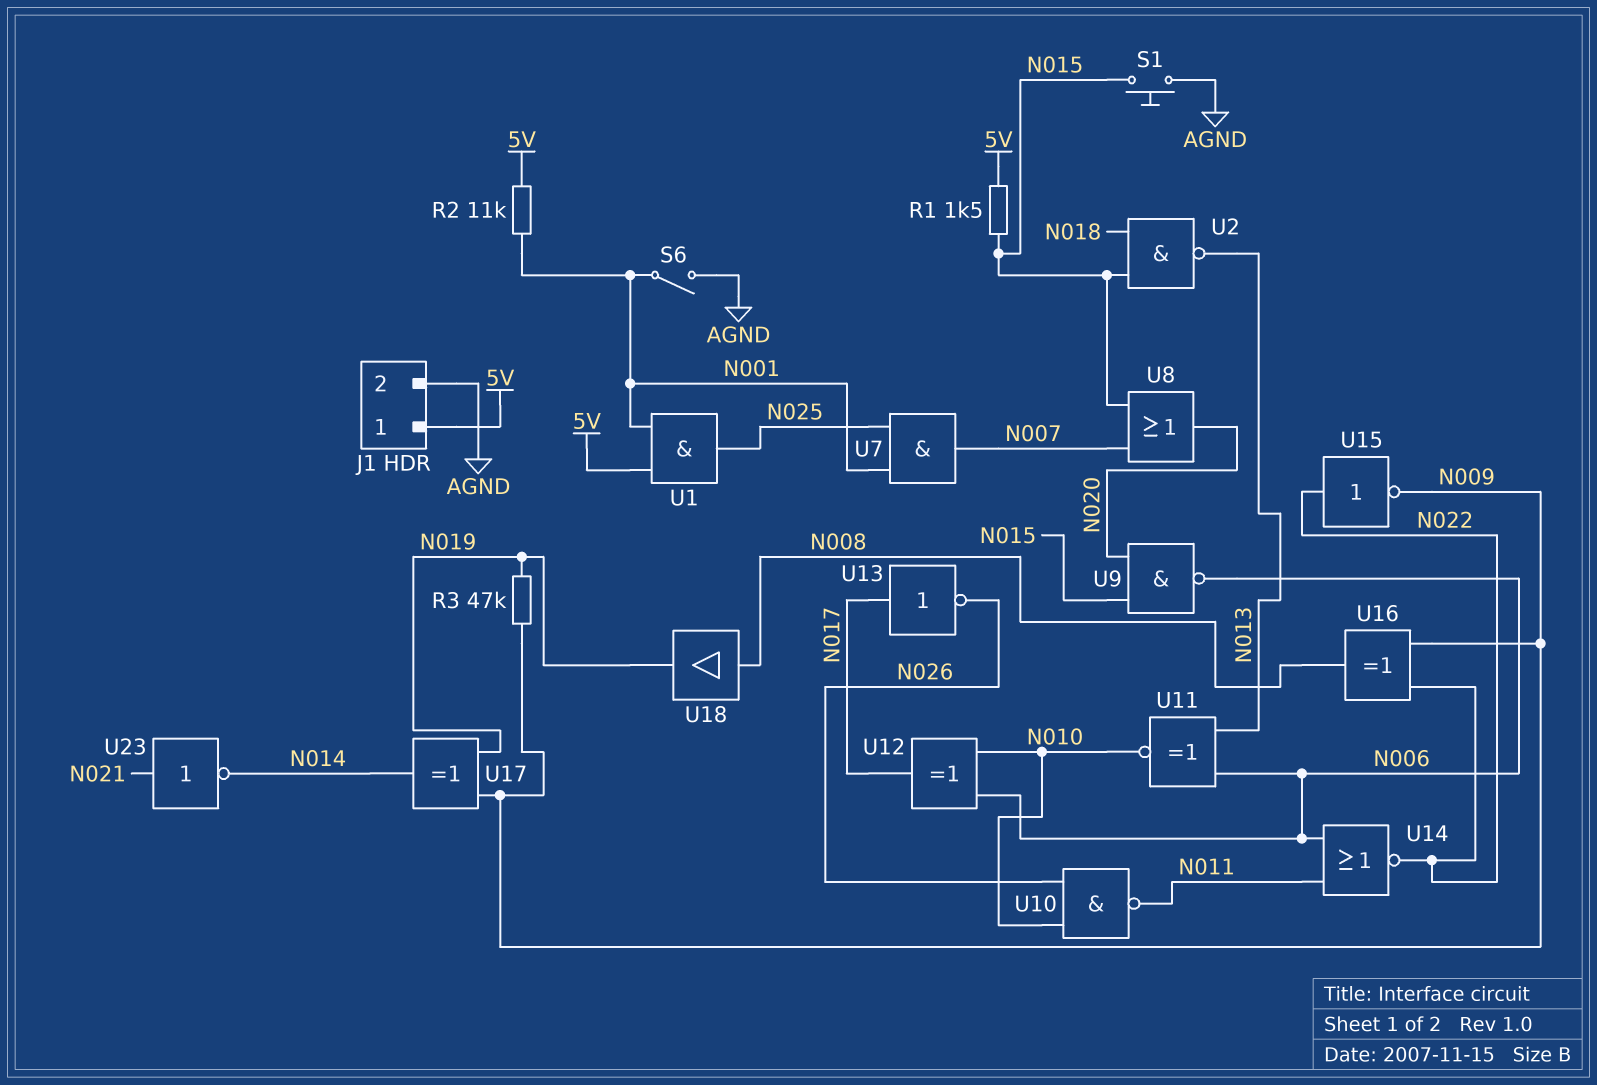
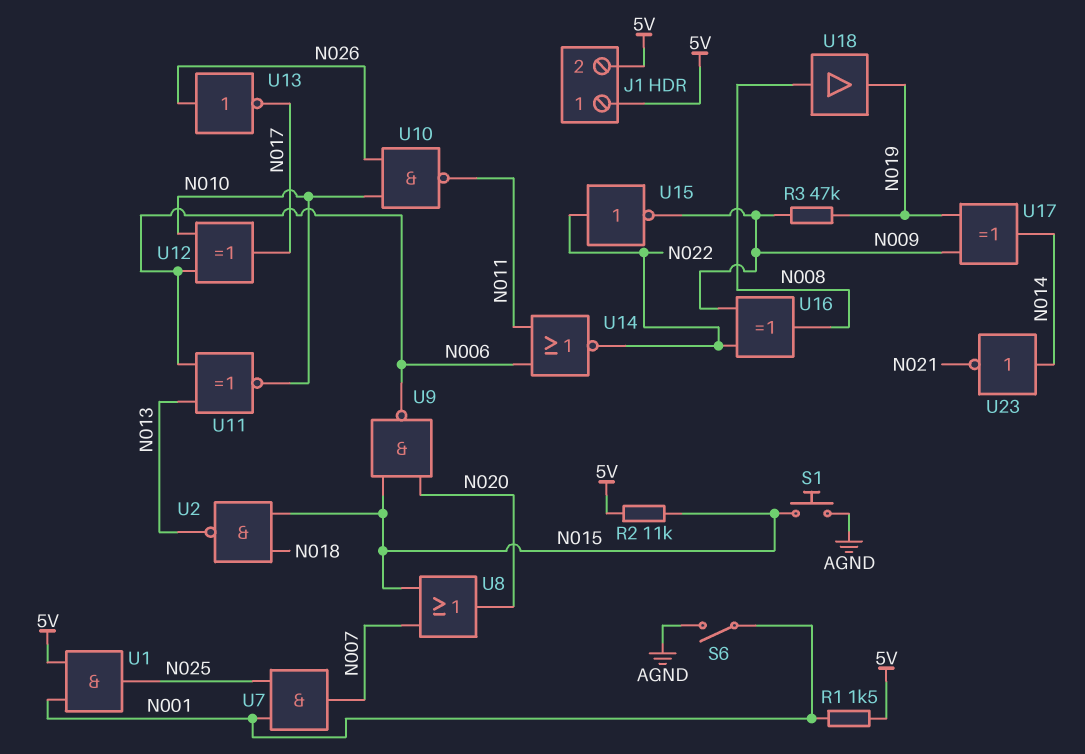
J1 pin 2: AGND -> 5V
R1: 1.5k (5V, N015) -> 1.5k (5V, N001)
R2: 11k (5V, N001) -> 11k (5V, N015)
U13: NOT (in N017, out N026) -> NOT (in N026, out N017)
U23: NOT (in N021, out N014) -> NOT (in N014, out N021)

